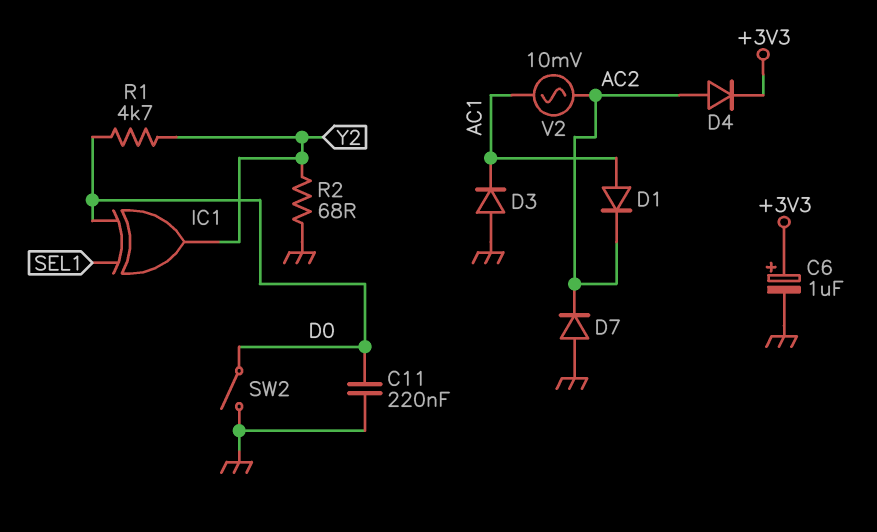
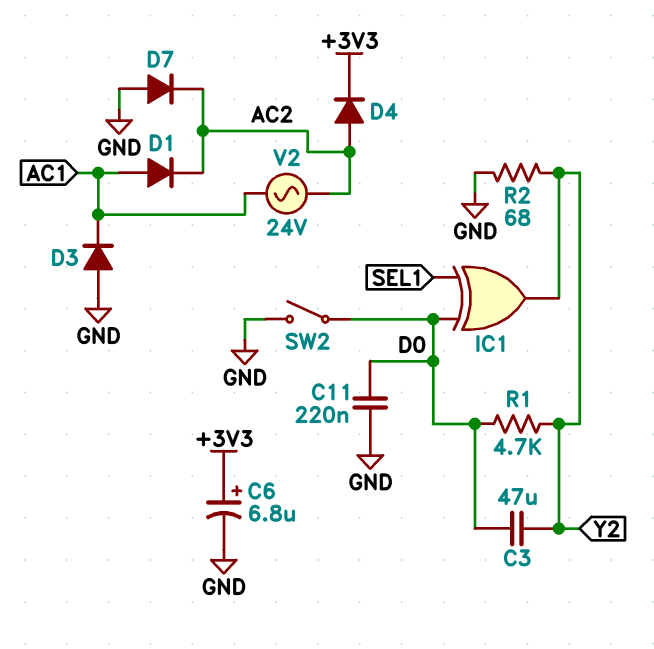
C3: none -> 47uF (D0, Y2)
C6: 1uF (plus +3V3, minus GND) -> 6.8uF (plus +3V3, minus GND)
V2: AC 10mV (AC1, AC2) -> AC 24V (AC1, AC2)

